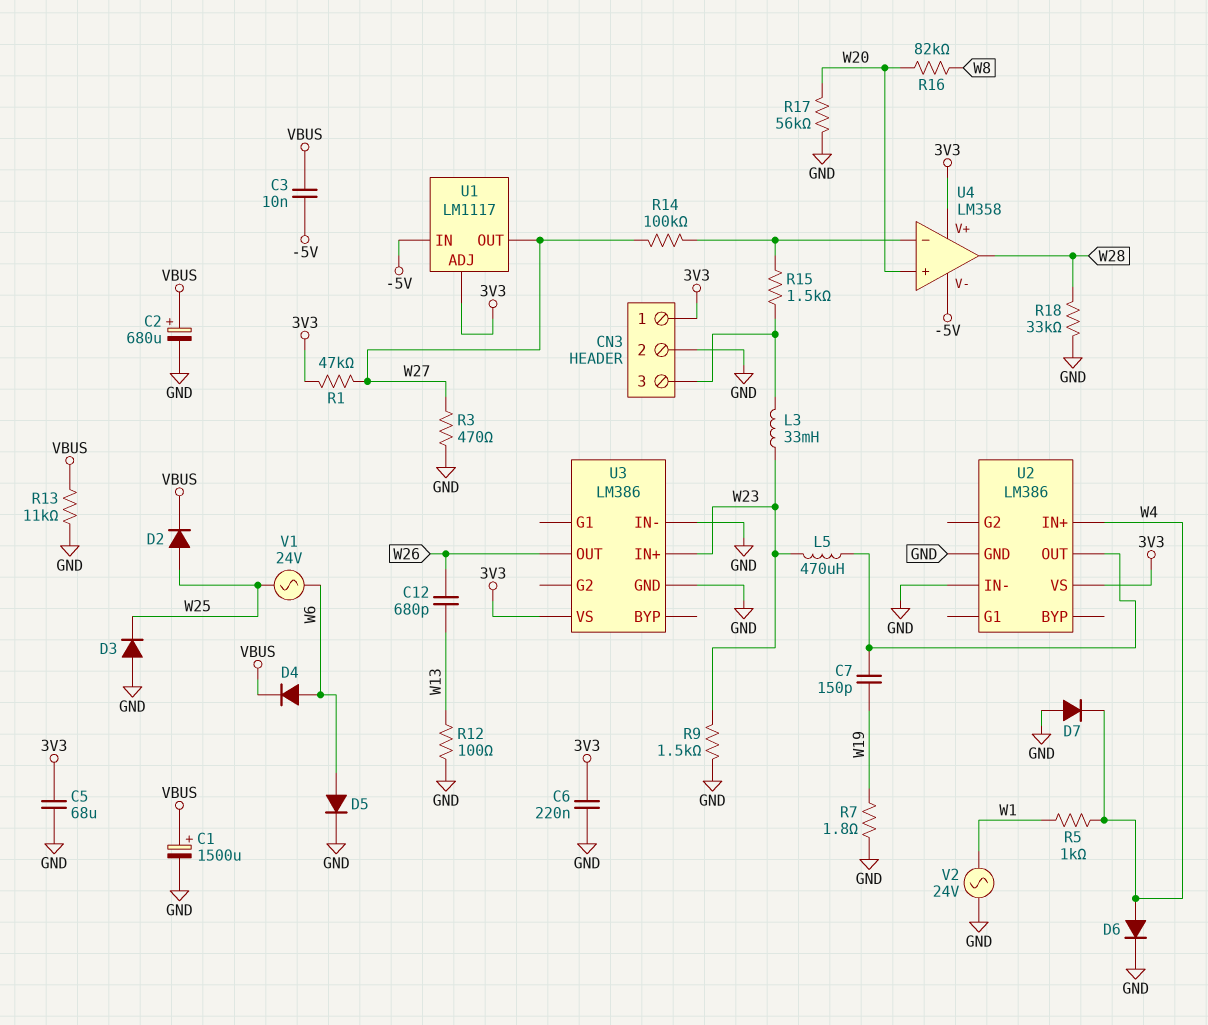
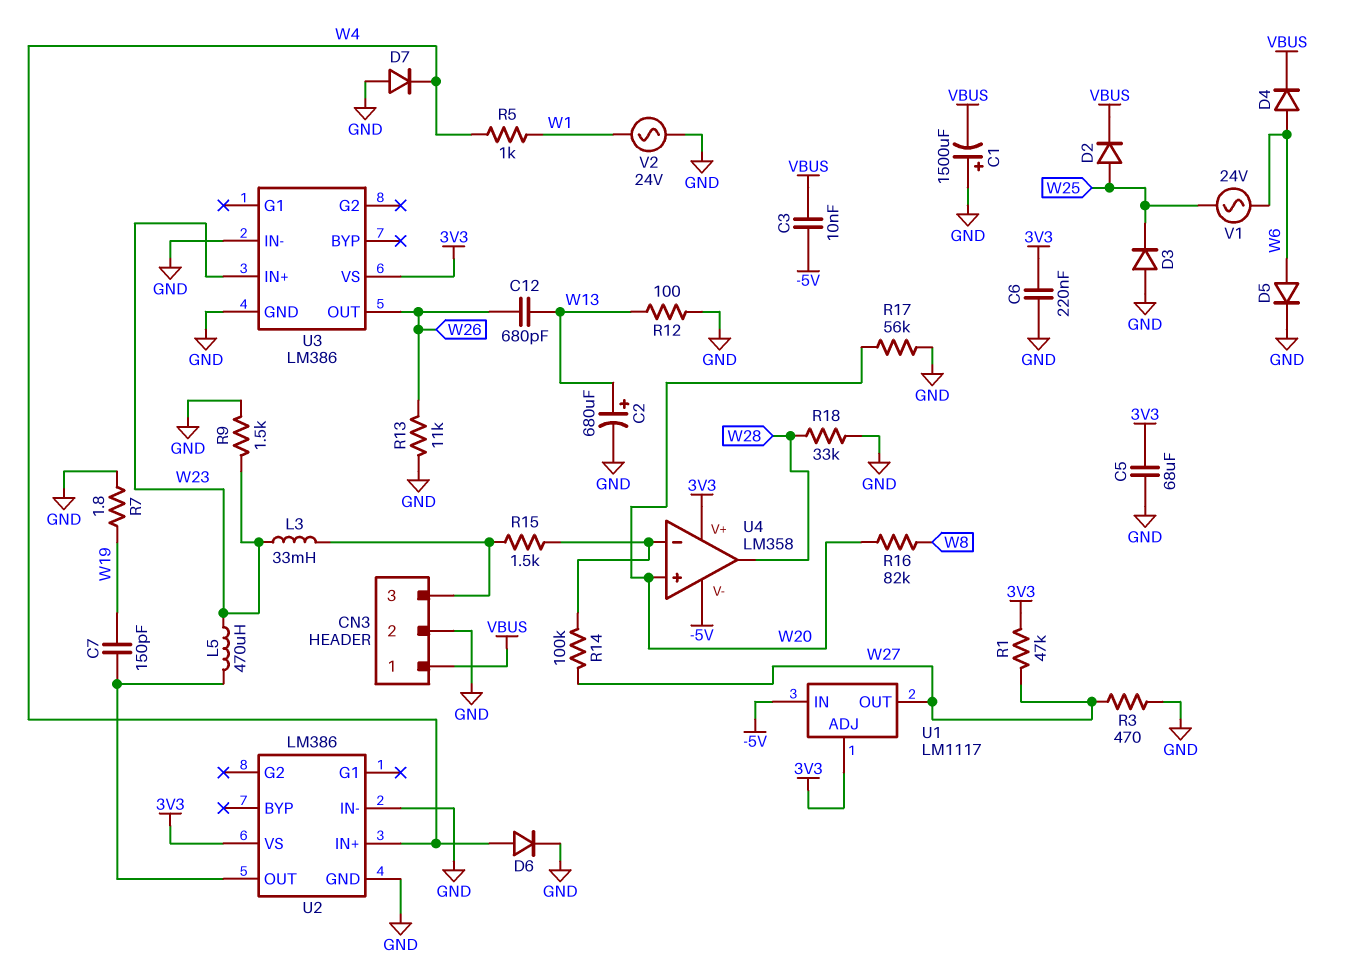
C1: 1500uF (plus VBUS, minus GND) -> 1500uF (plus GND, minus VBUS)
C2: 680uF (plus VBUS, minus GND) -> 680uF (plus W13, minus GND)
CN3 pin 1: 3V3 -> VBUS
R13: 11k (GND, VBUS) -> 11k (GND, W26)

